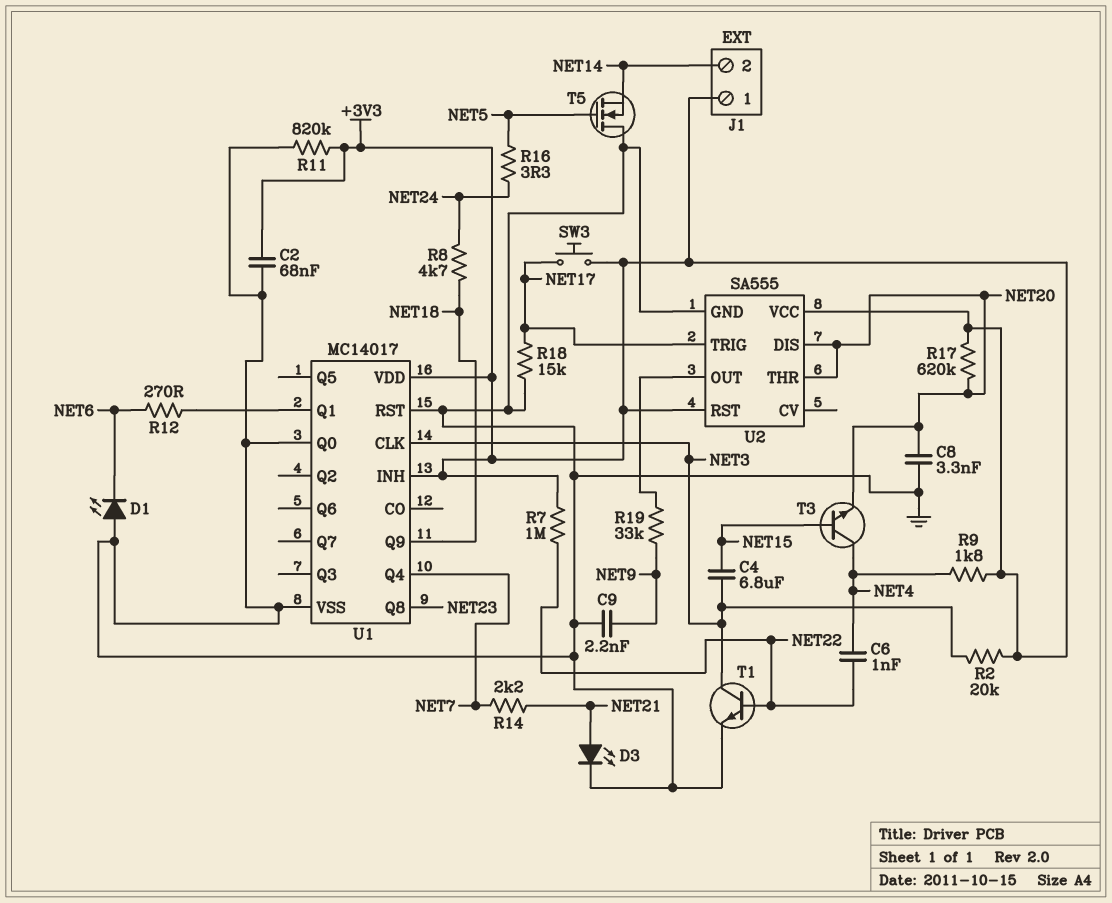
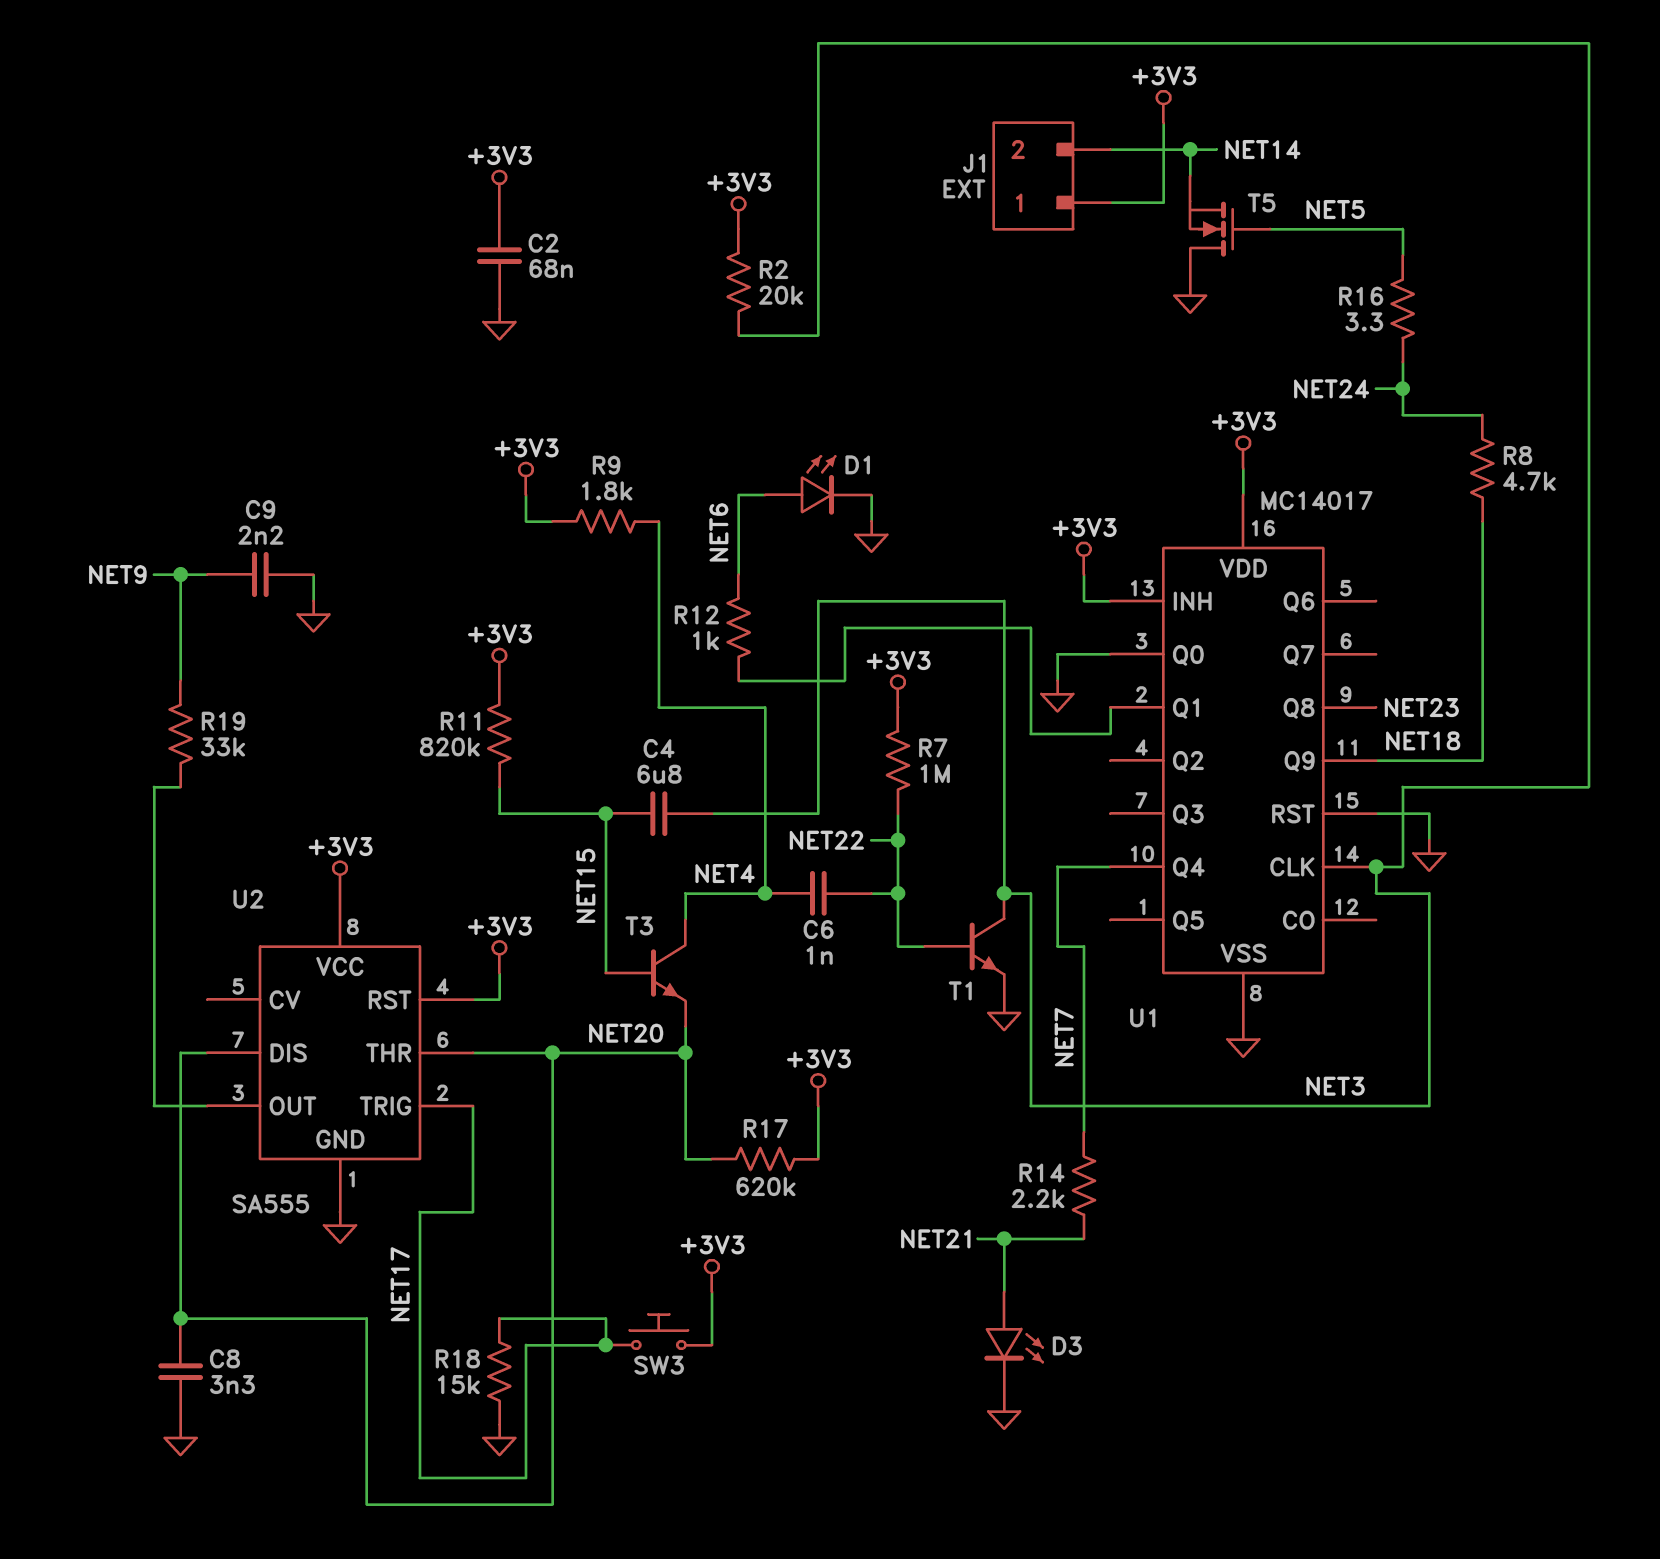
D1: LED (A GND, K NET6) -> LED (A NET6, K GND)
R11: 820k (+3V3, GND) -> 820k (+3V3, NET15)
R12: 270 (NET6, U1/Q1) -> 1k (NET6, U1/Q1)

